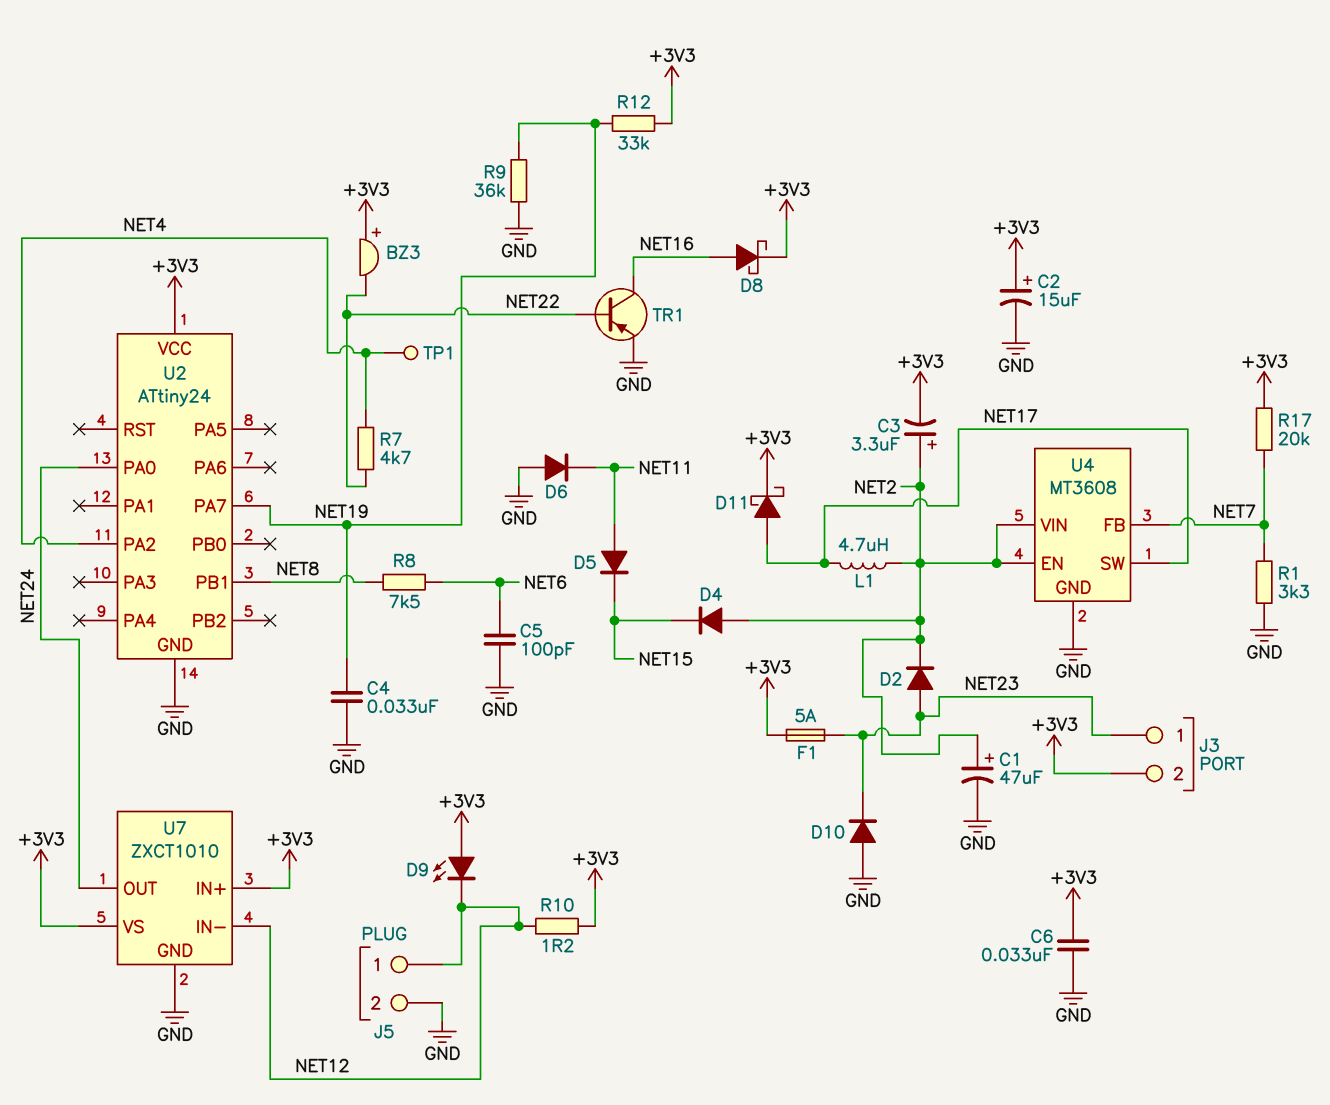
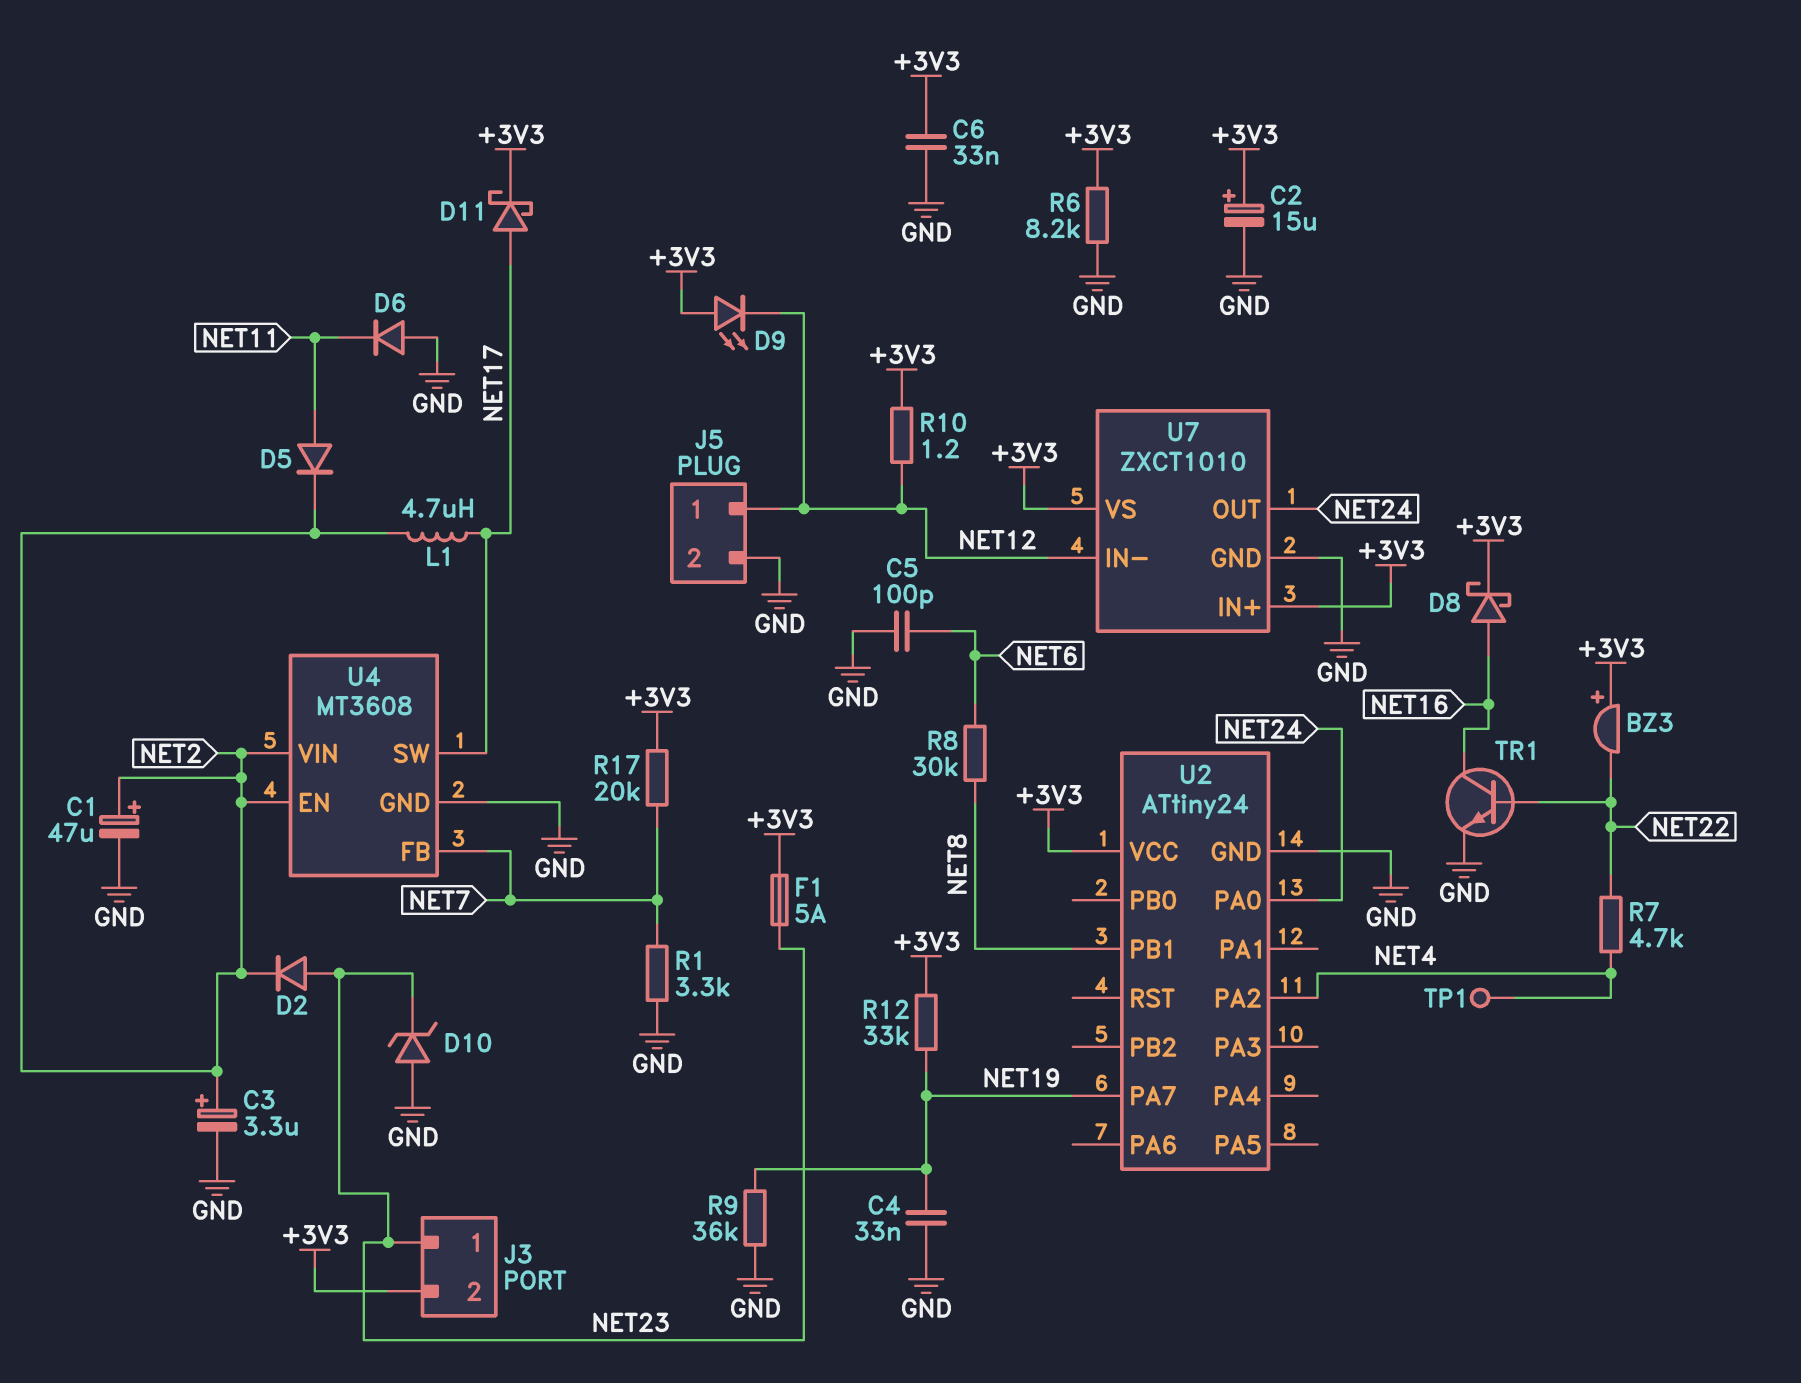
C3: 3.3uF (plus NET2, minus +3V3) -> 3.3uF (plus NET2, minus GND)
D4: diode (A NET2, K NET15) -> none
D5: diode (A NET11, K NET15) -> diode (A NET11, K NET2)
D10: diode (A GND, K NET23) -> zener (A GND, K NET23)
R6: none -> 8.2k (+3V3, GND)
R8: 7.5k (NET6, NET8) -> 30k (NET6, NET8)
TR1: PNP (B NET22, C NET16, E GND) -> NPN (B NET22, C NET16, E GND)

